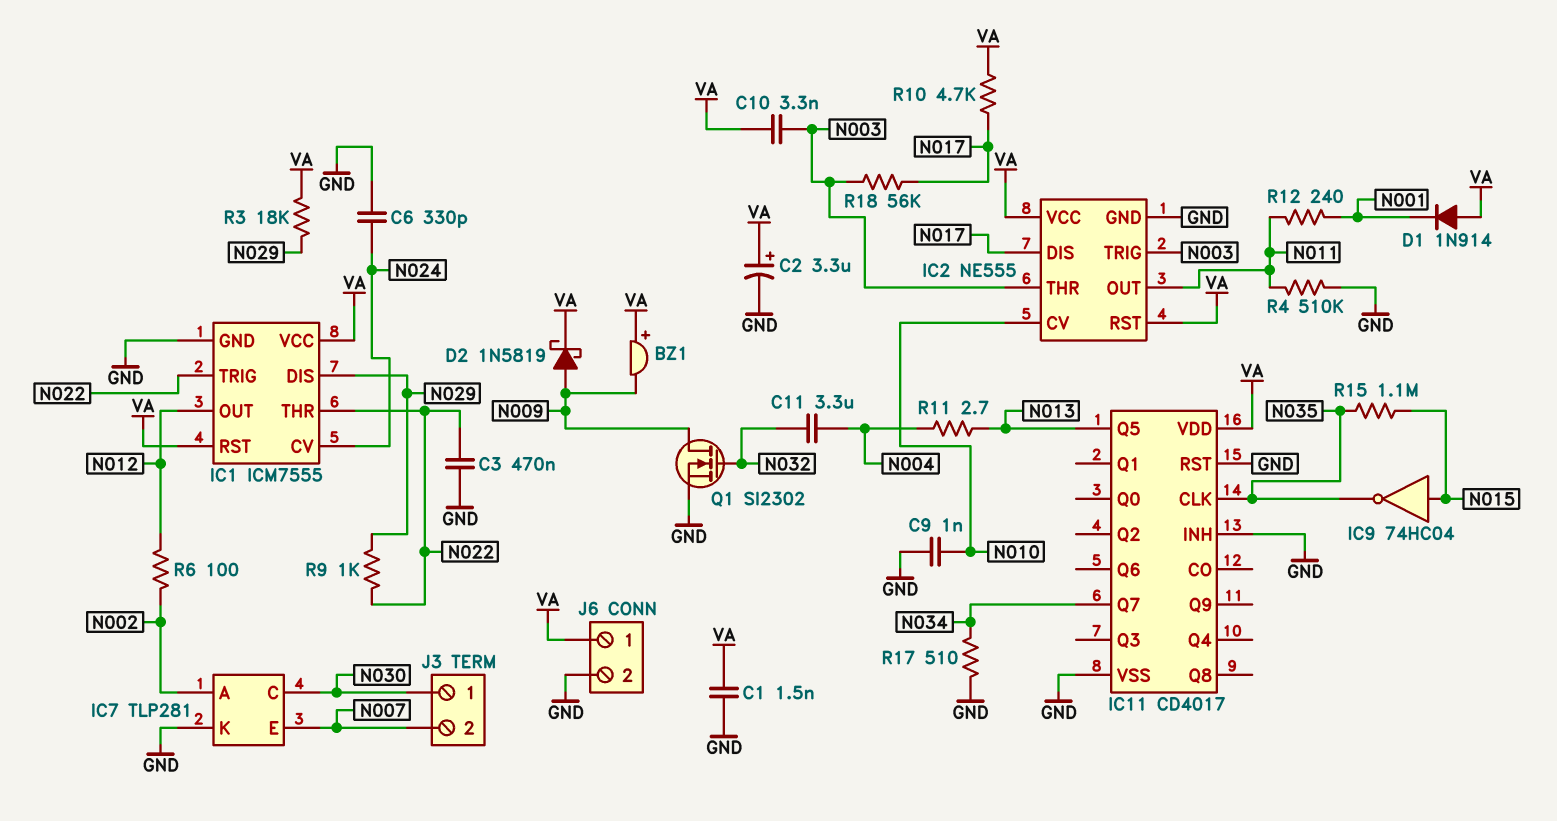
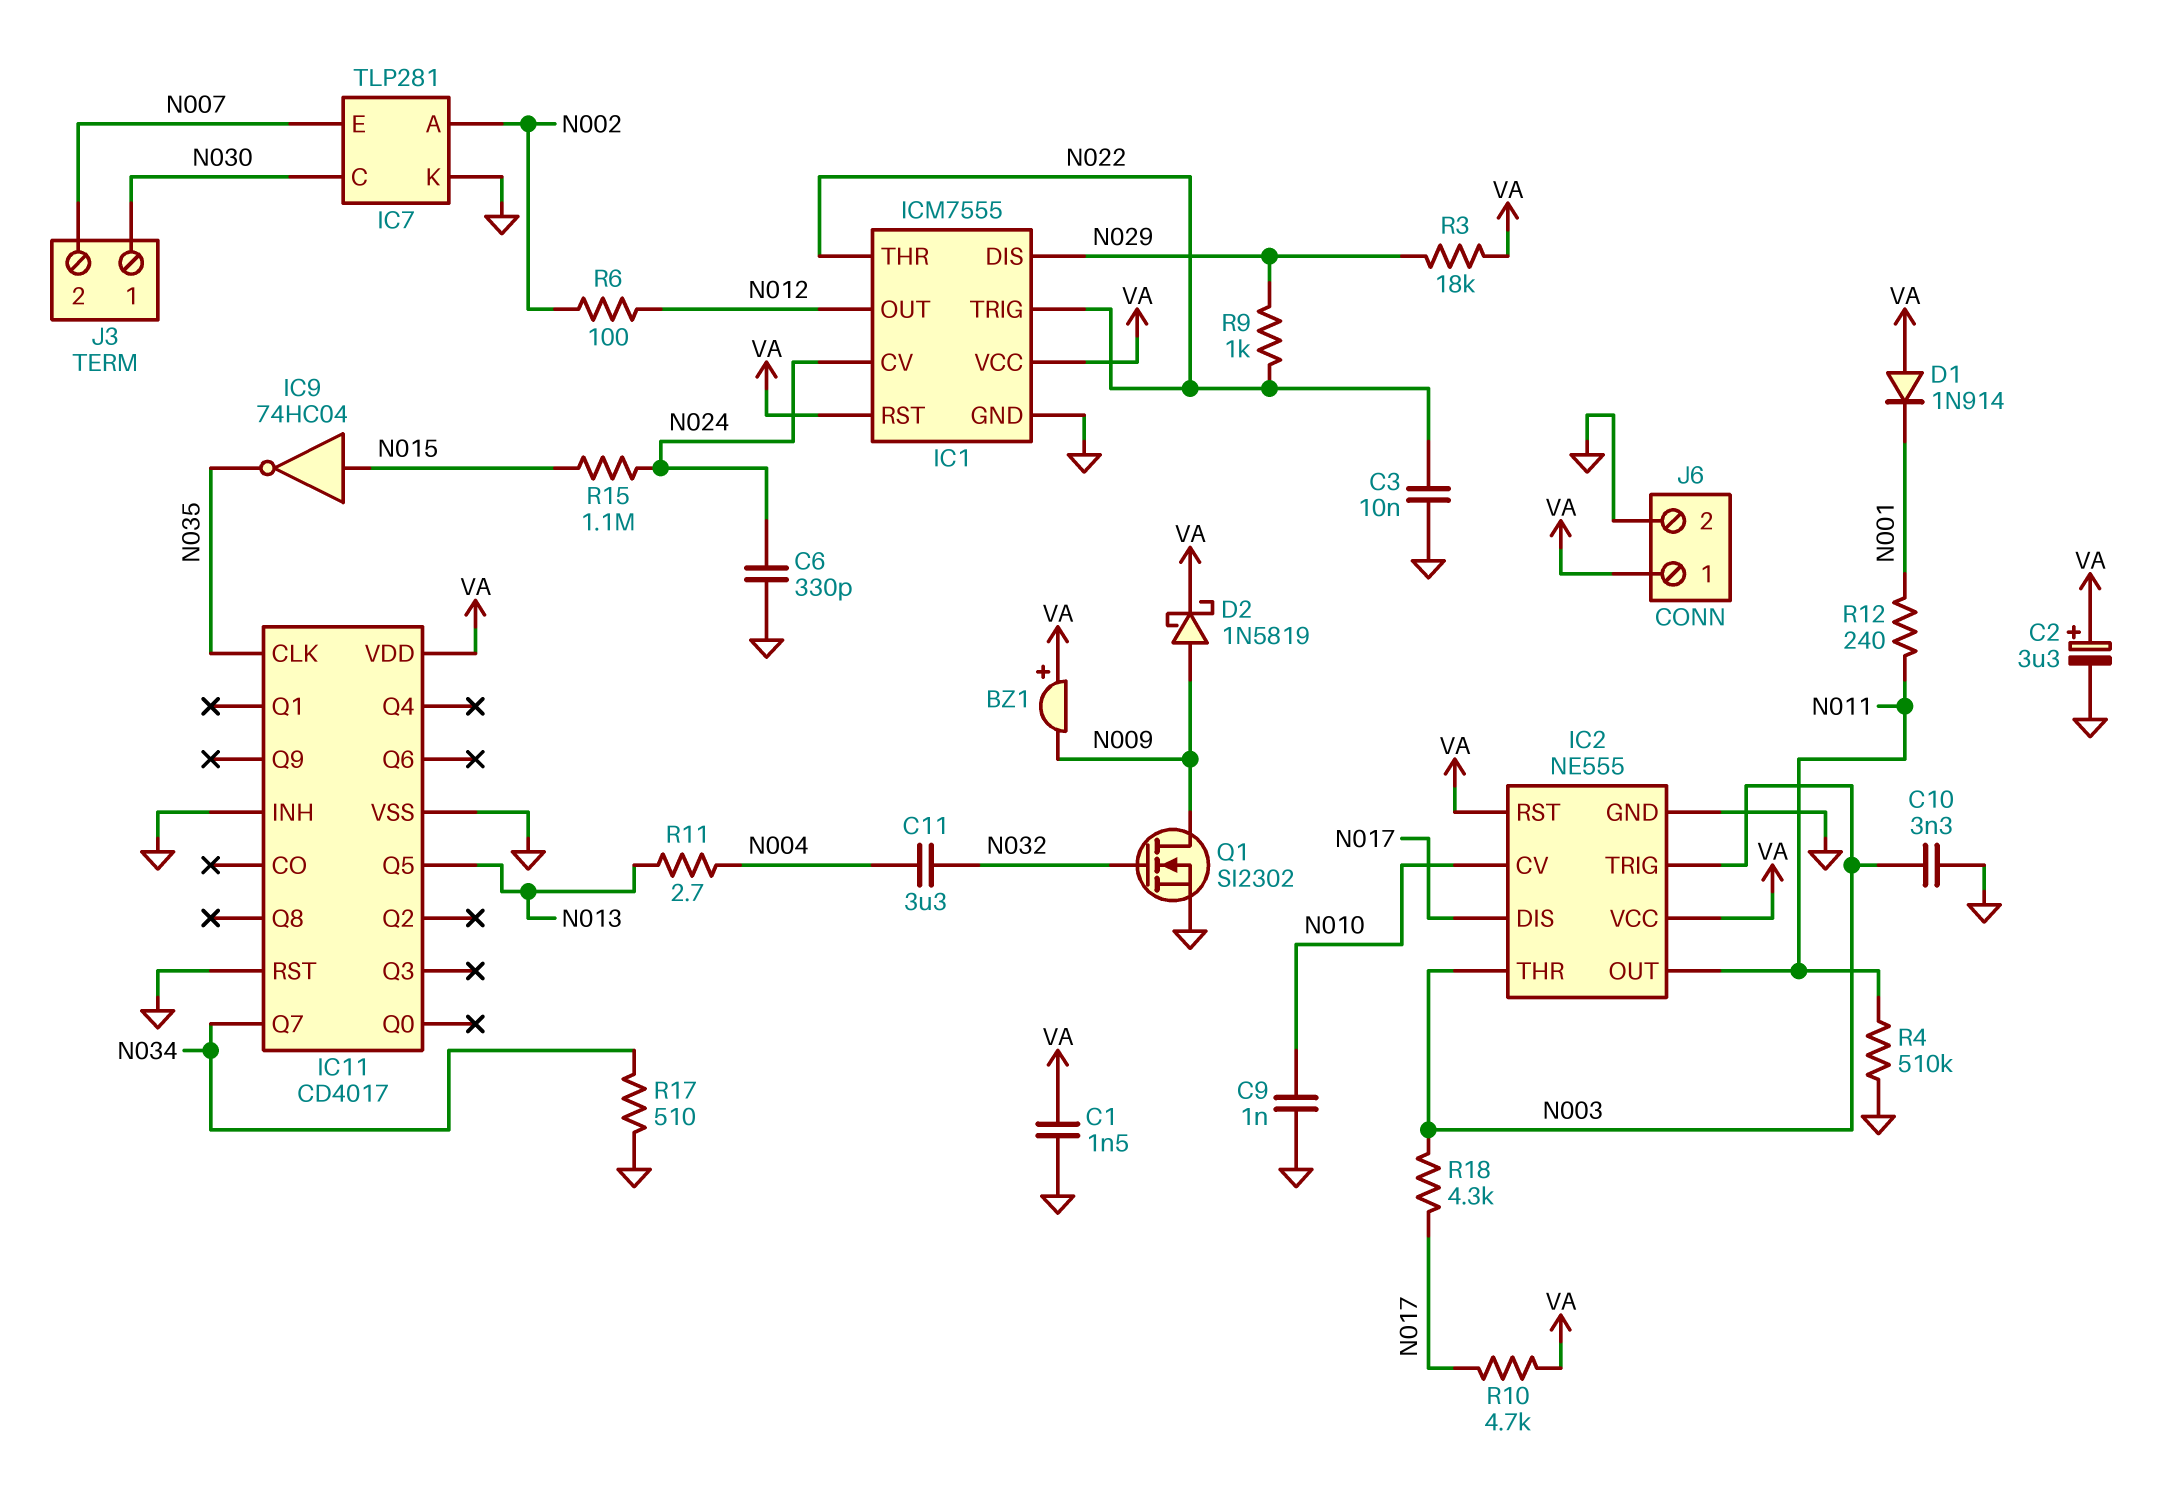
C3: 470nF (GND, N022) -> 10nF (GND, N022)
C10: 3.3nF (N003, VA) -> 3.3nF (GND, N003)
R15: 1.1M (N015, N035) -> 1.1M (N015, N024)
R18: 56k (N003, N017) -> 4.3k (N003, N017)

